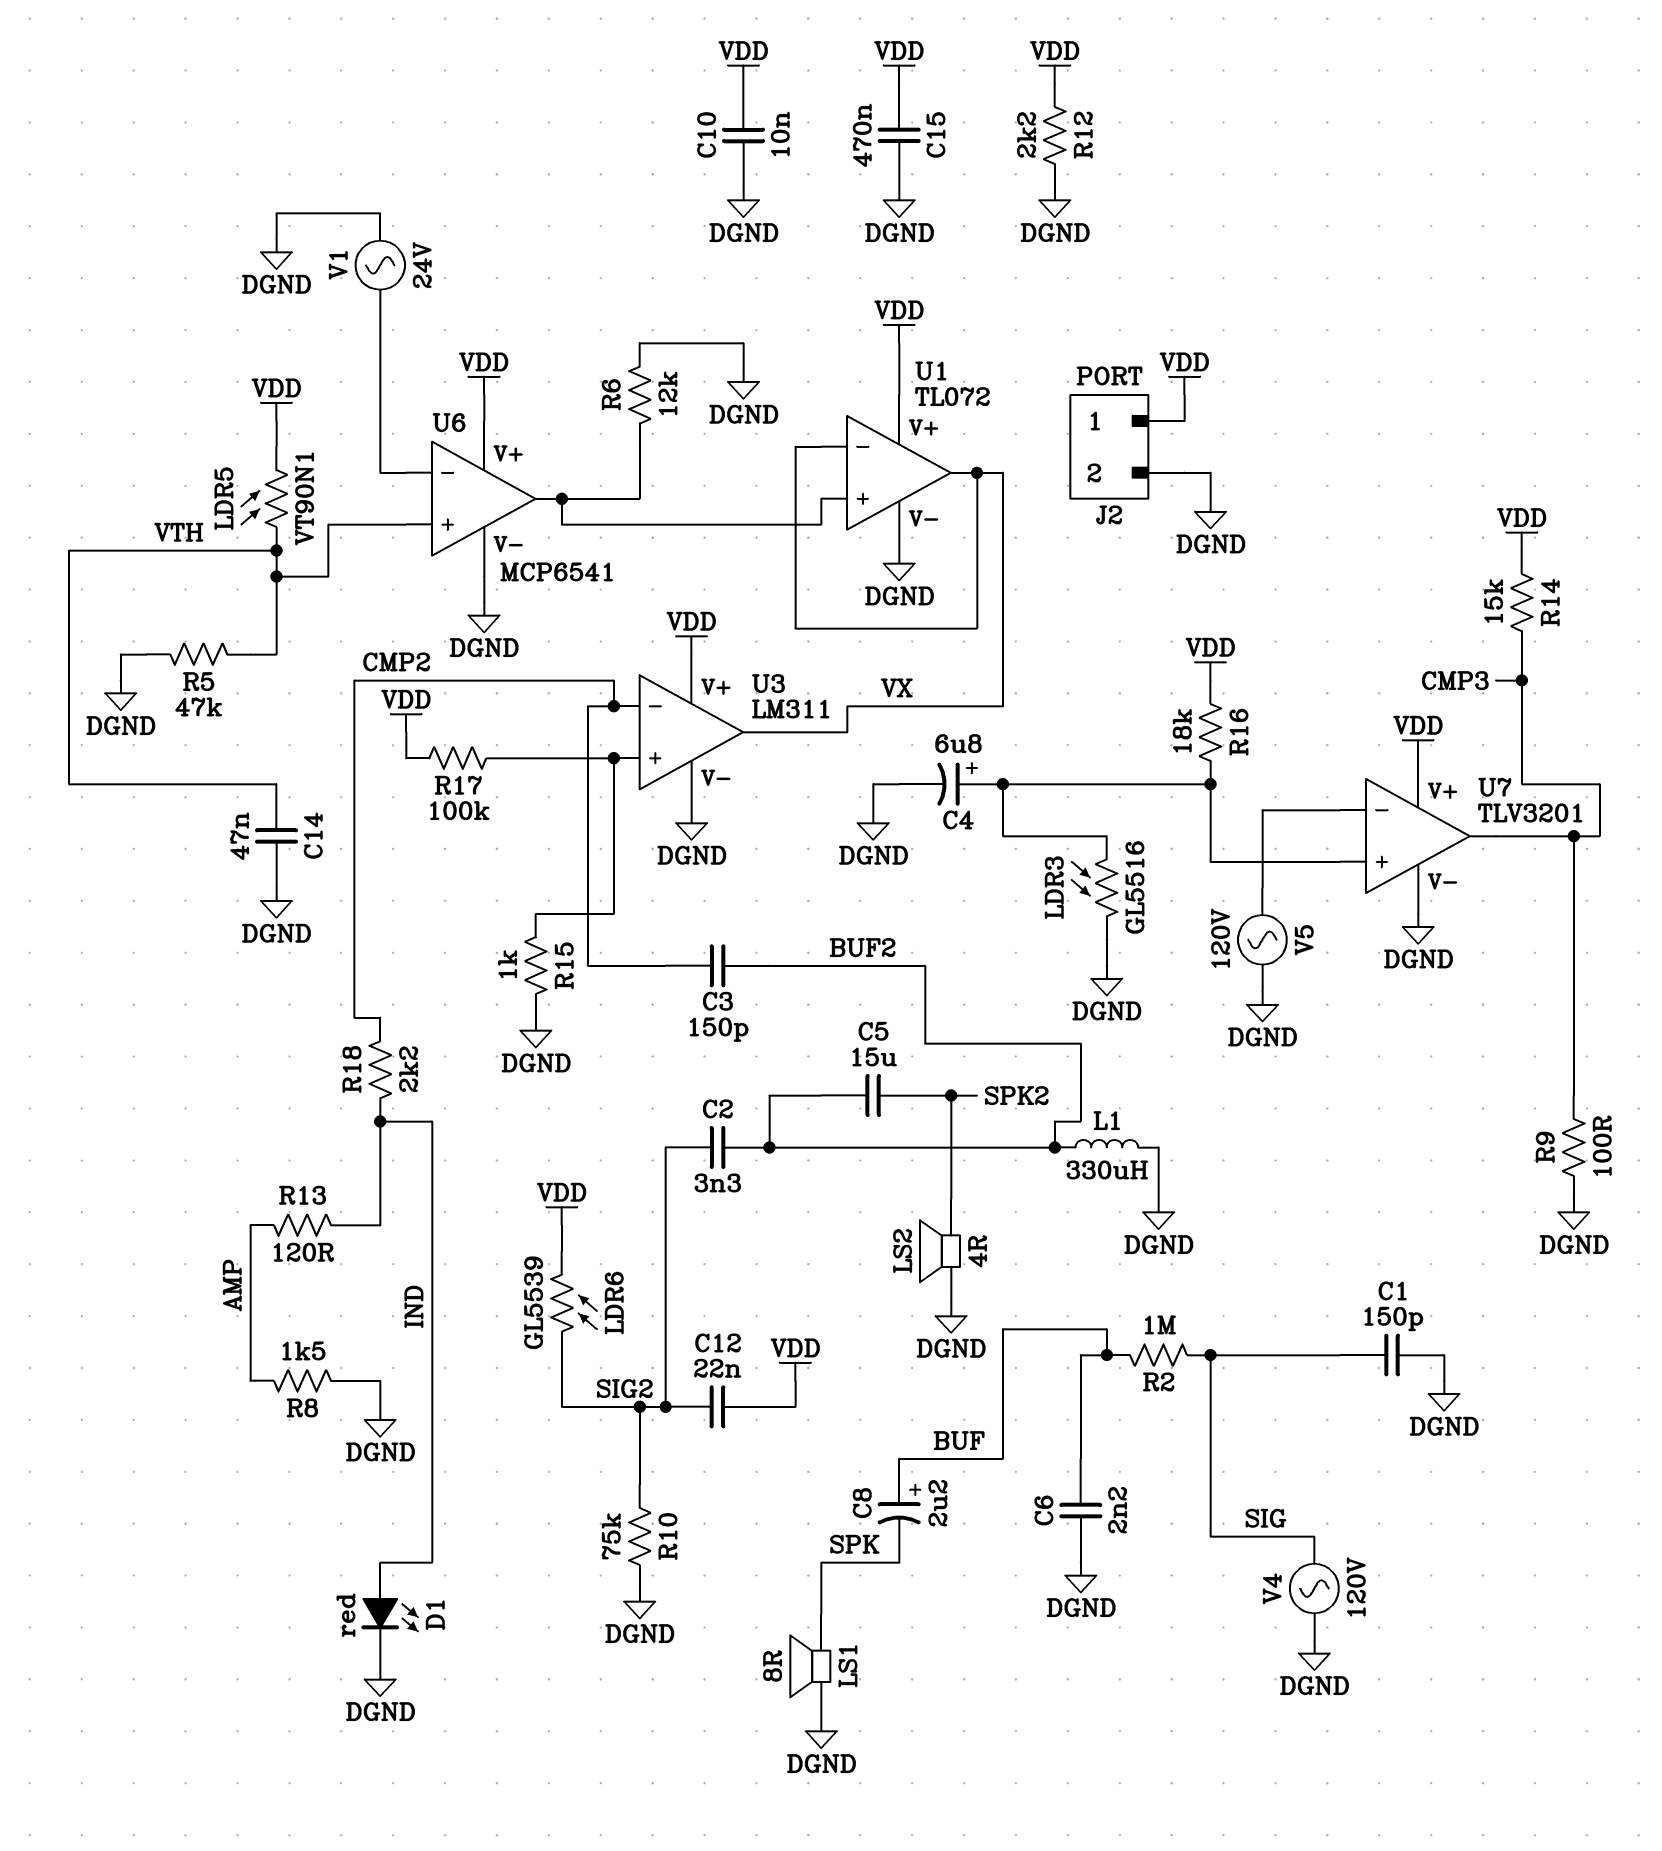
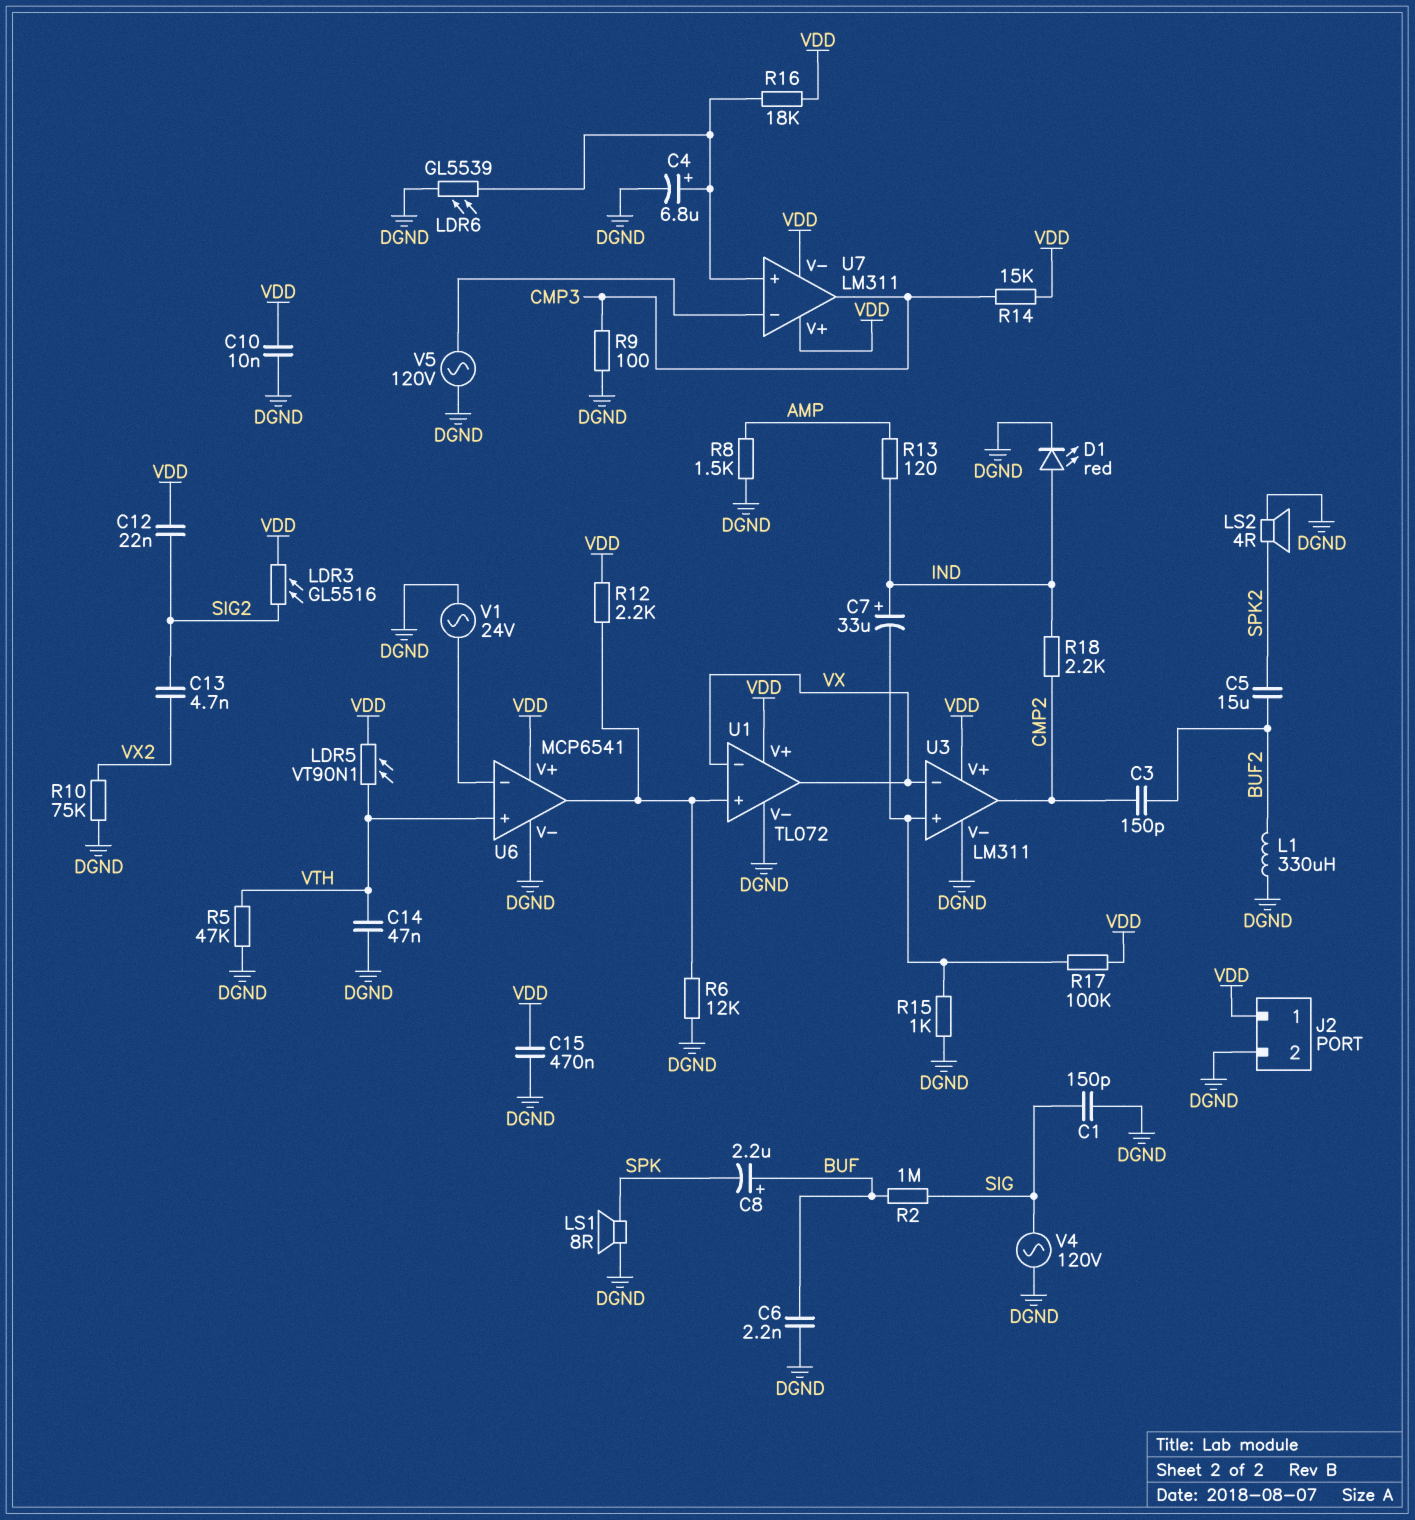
C2: 3.3nF (BUF2, SIG2) -> none
C7: none -> 33uF (plus IND, minus U3/in+)
C13: none -> 4.7nF (SIG2, VX2)
LDR3: GL5516 (DGND, U7/in+) -> GL5516 (SIG2, VDD)
LDR6: GL5539 (SIG2, VDD) -> GL5539 (DGND, U7/in+)
R10: 75k (DGND, SIG2) -> 75k (DGND, VX2)
R12: 2.2k (DGND, VDD) -> 2.2k (U1/in+, VDD)
U3 pin in-: CMP2 -> VX
U3 pin out: VX -> CMP2
U7: TLV3201 -> LM311
U7 pin V-: DGND -> VDD

